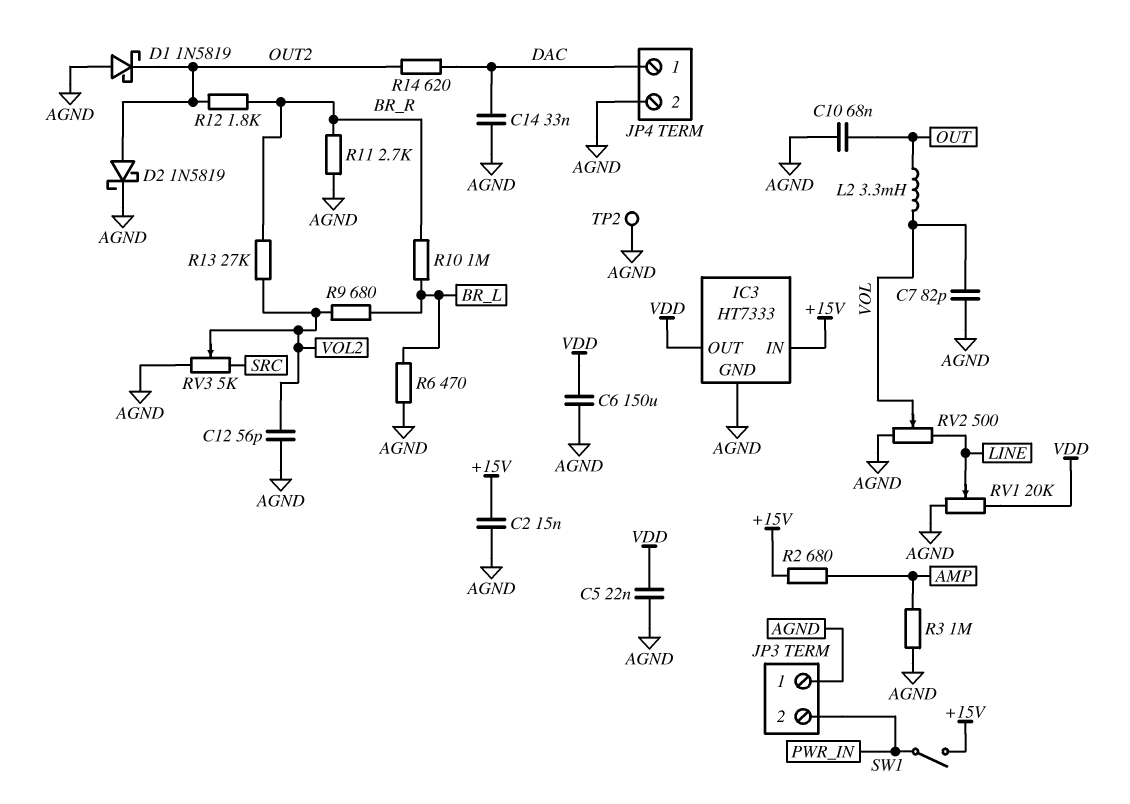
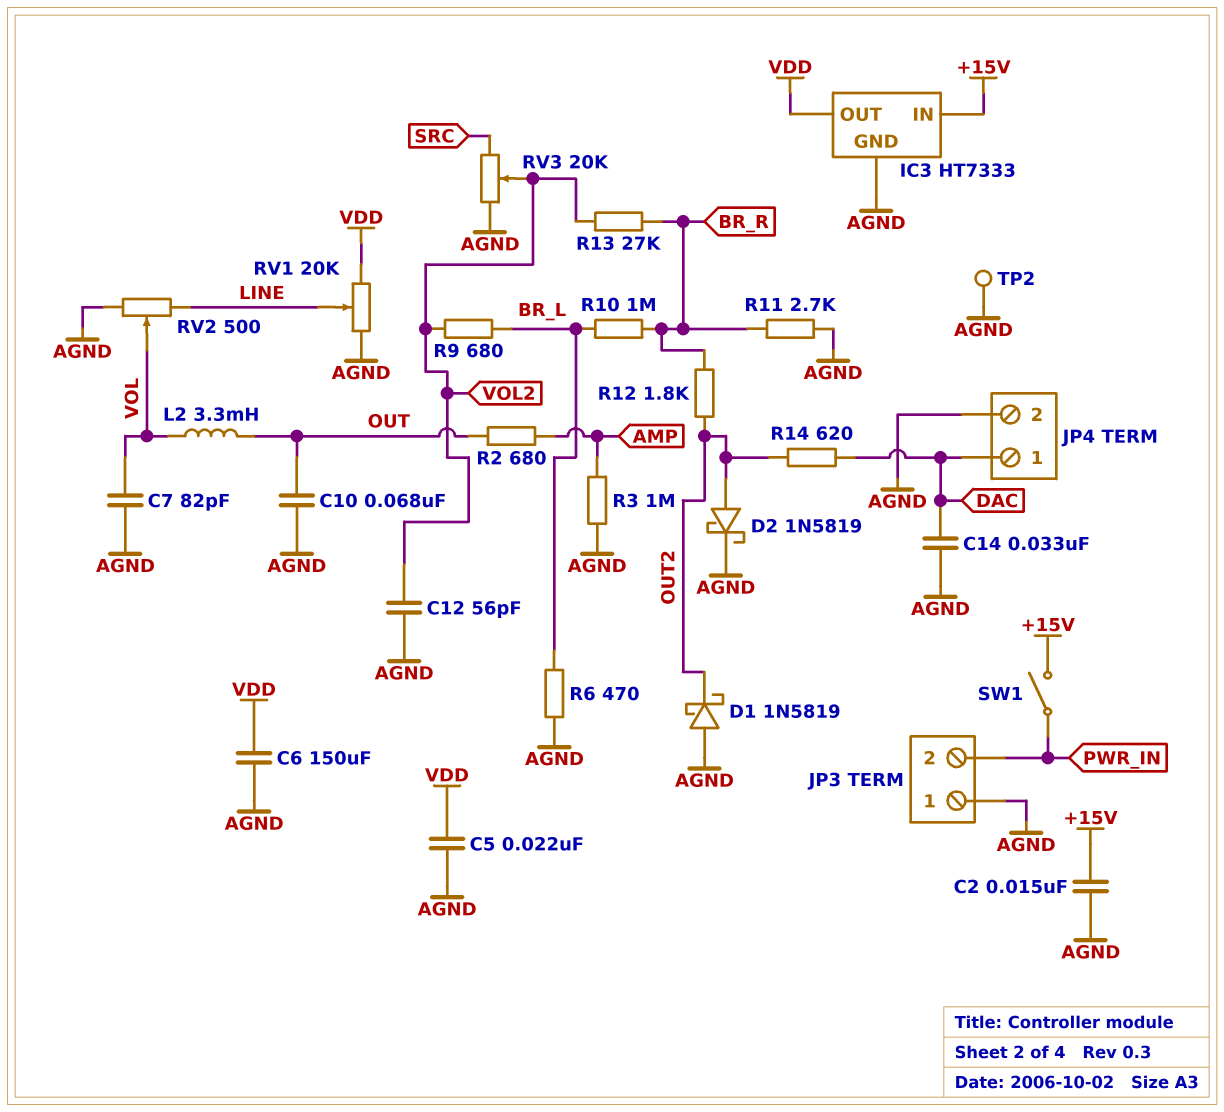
R2: 680 (+15V, AMP) -> 680 (AMP, OUT)
RV3: 5k (AGND, SRC, wiper VOL2) -> 20k (AGND, SRC, wiper VOL2)

